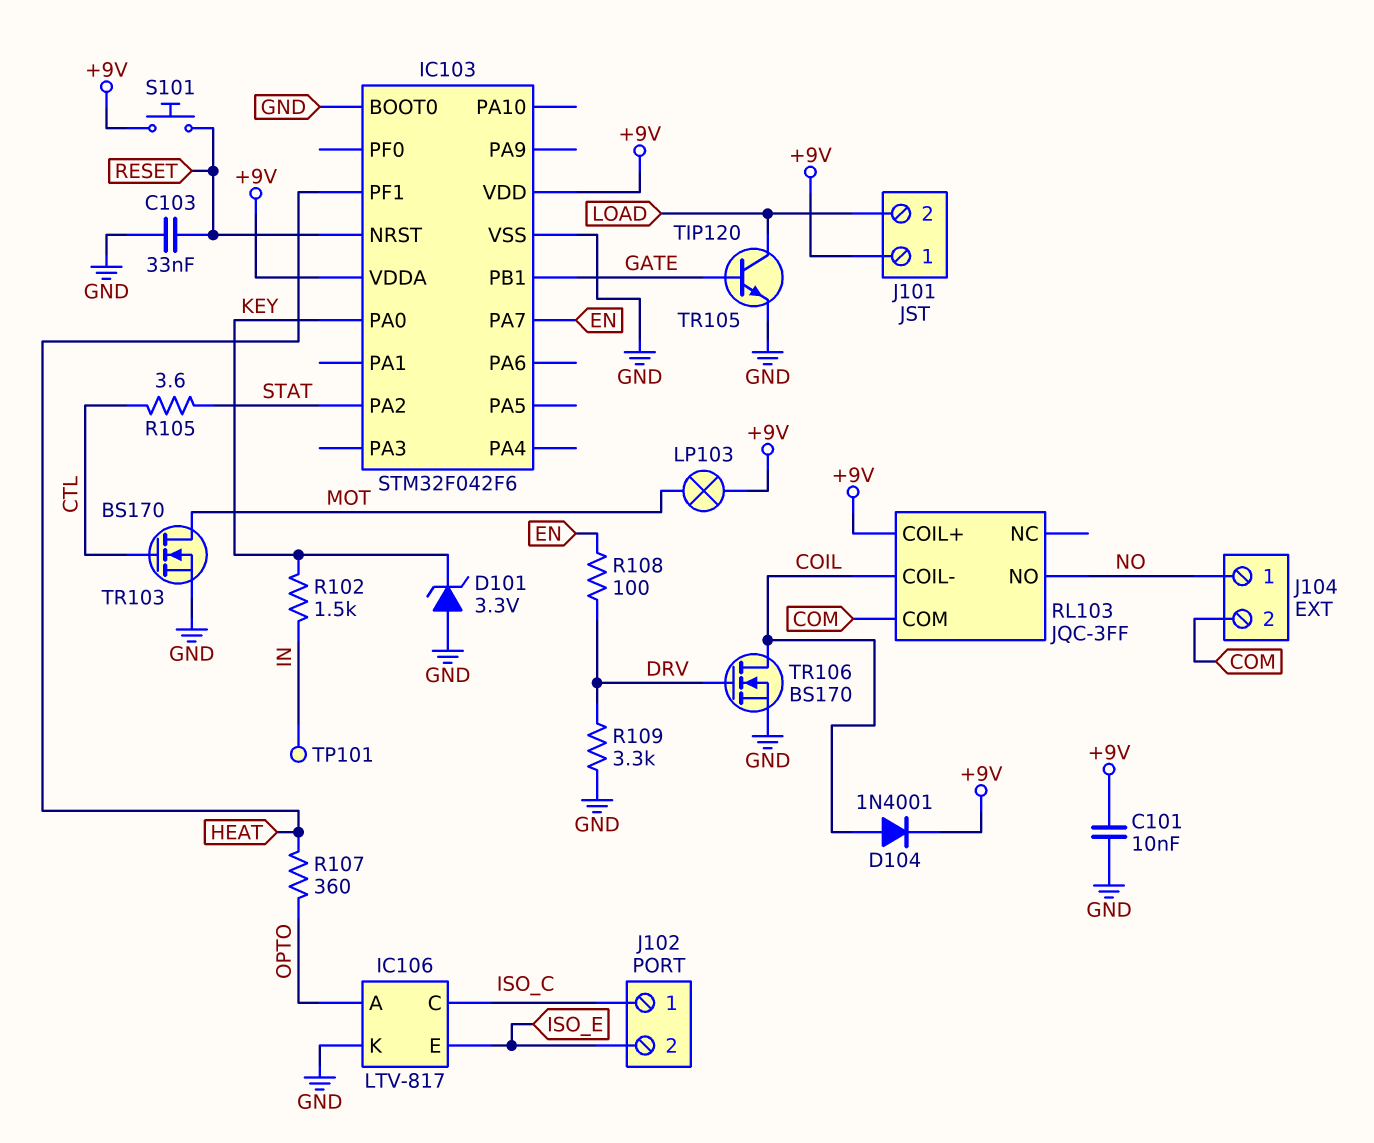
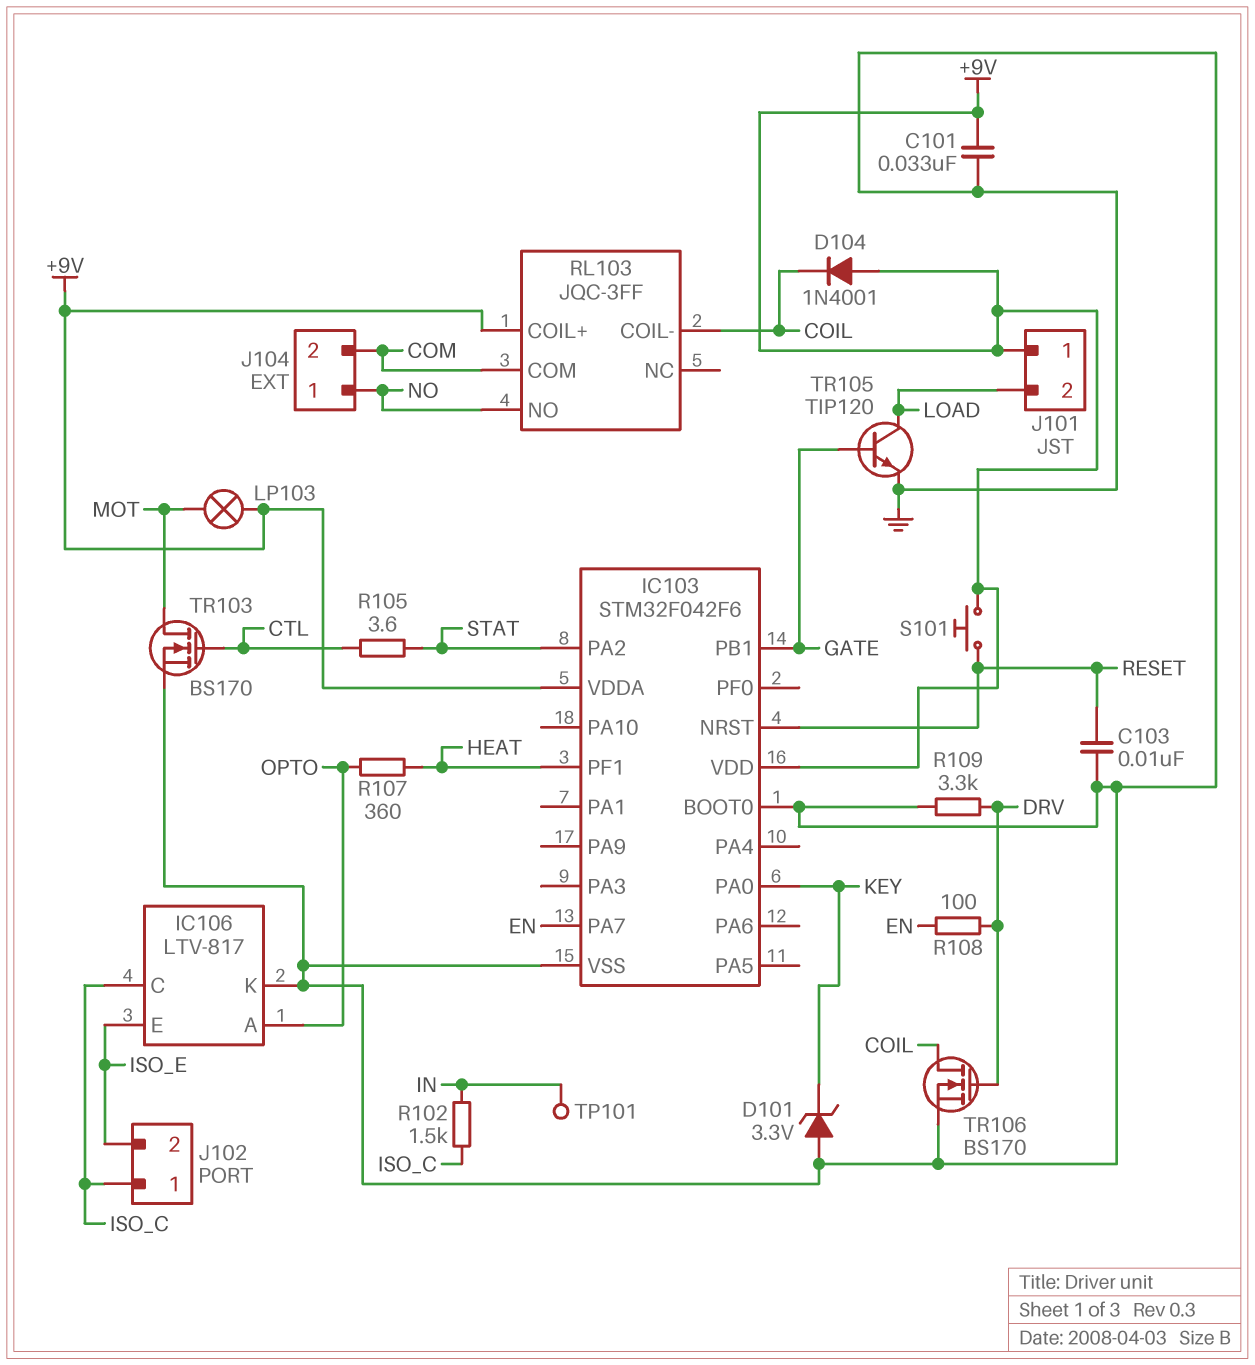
C101: 10nF (+9V, GND) -> 33nF (+9V, GND)
C103: 33nF (GND, RESET) -> 10nF (GND, RESET)
D104: diode 1N4001 (A COIL, K +9V) -> diode 1N4001 (A +9V, K COIL)
R102: 1.5k (IN, KEY) -> 1.5k (IN, ISO_C)

